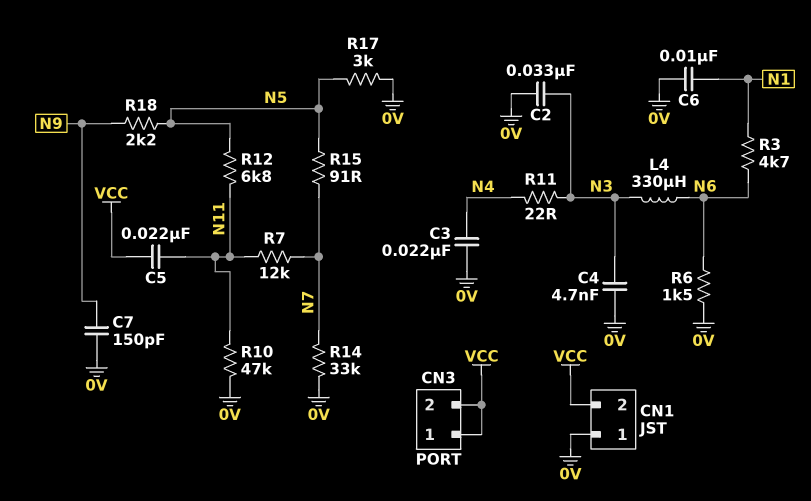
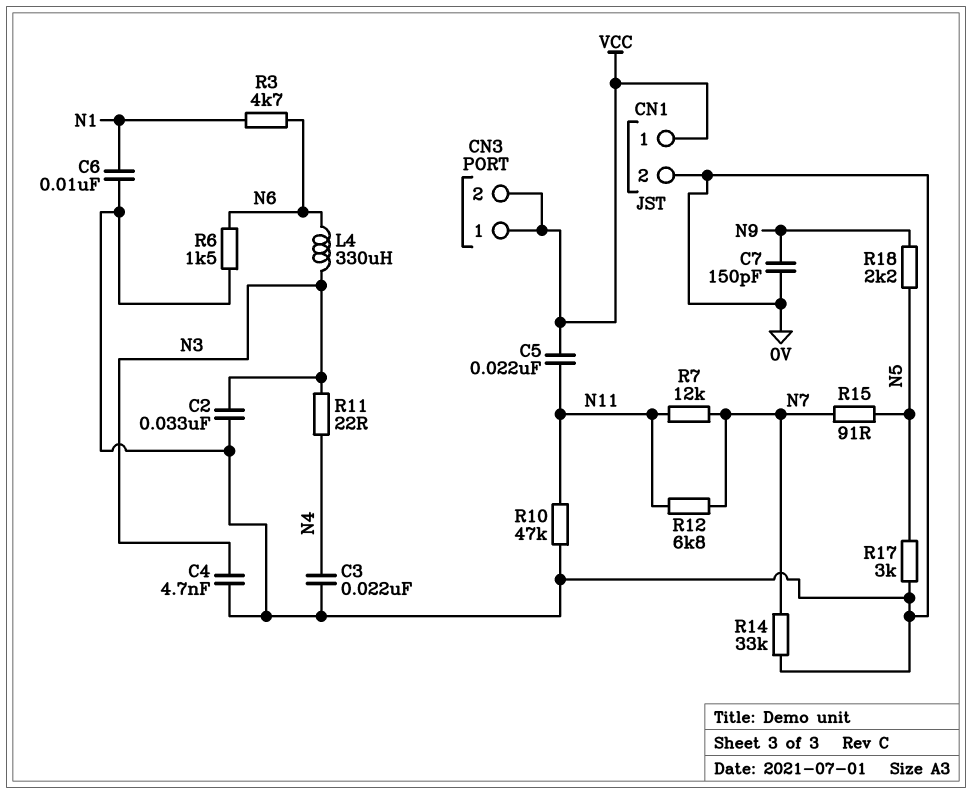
CN1 pin 1: 0V -> VCC
CN1 pin 2: VCC -> 0V
R12: 6.8k (N5, N11) -> 6.8k (N7, N11)

